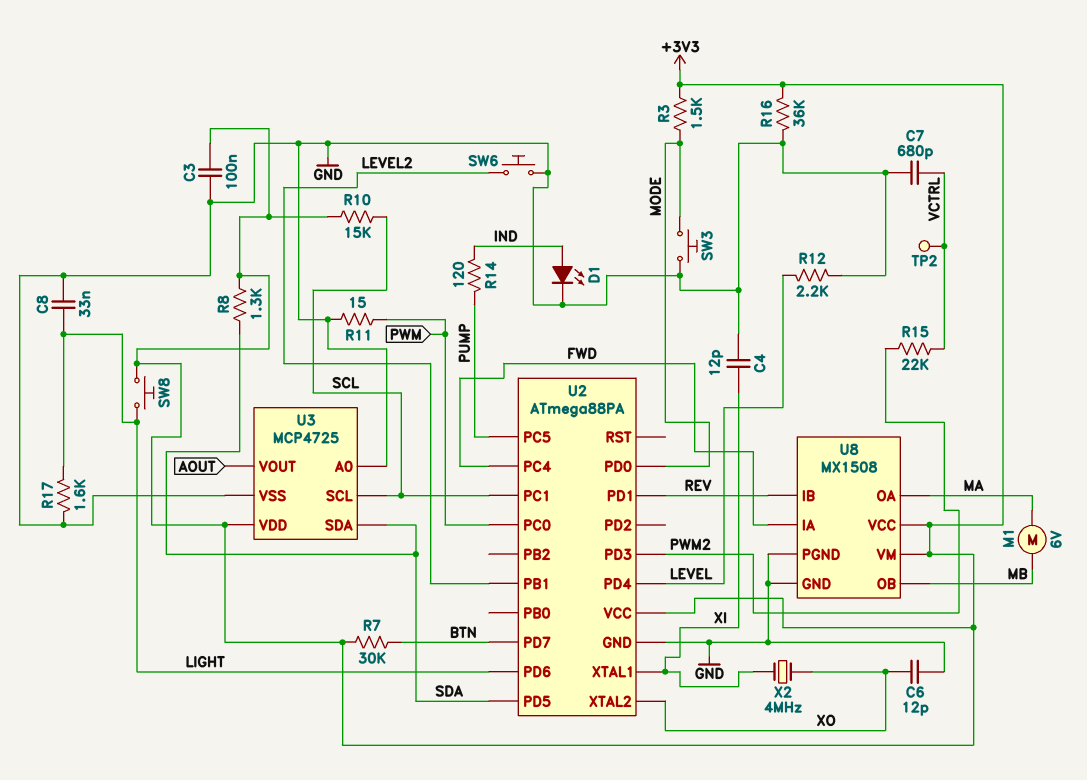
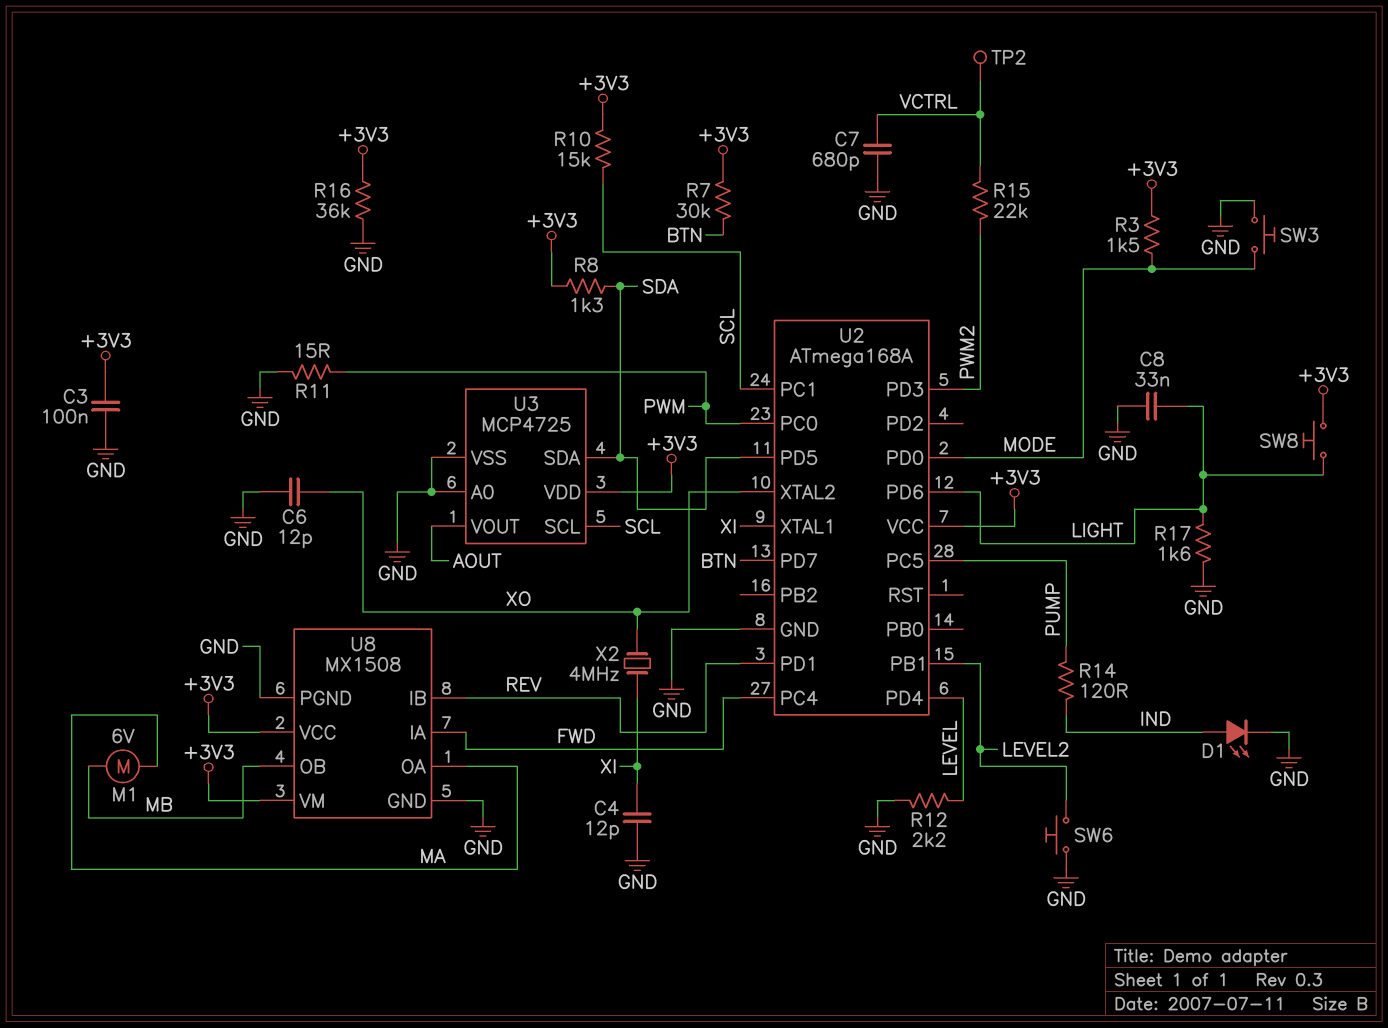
U2: ATmega88PA -> ATmega168A

